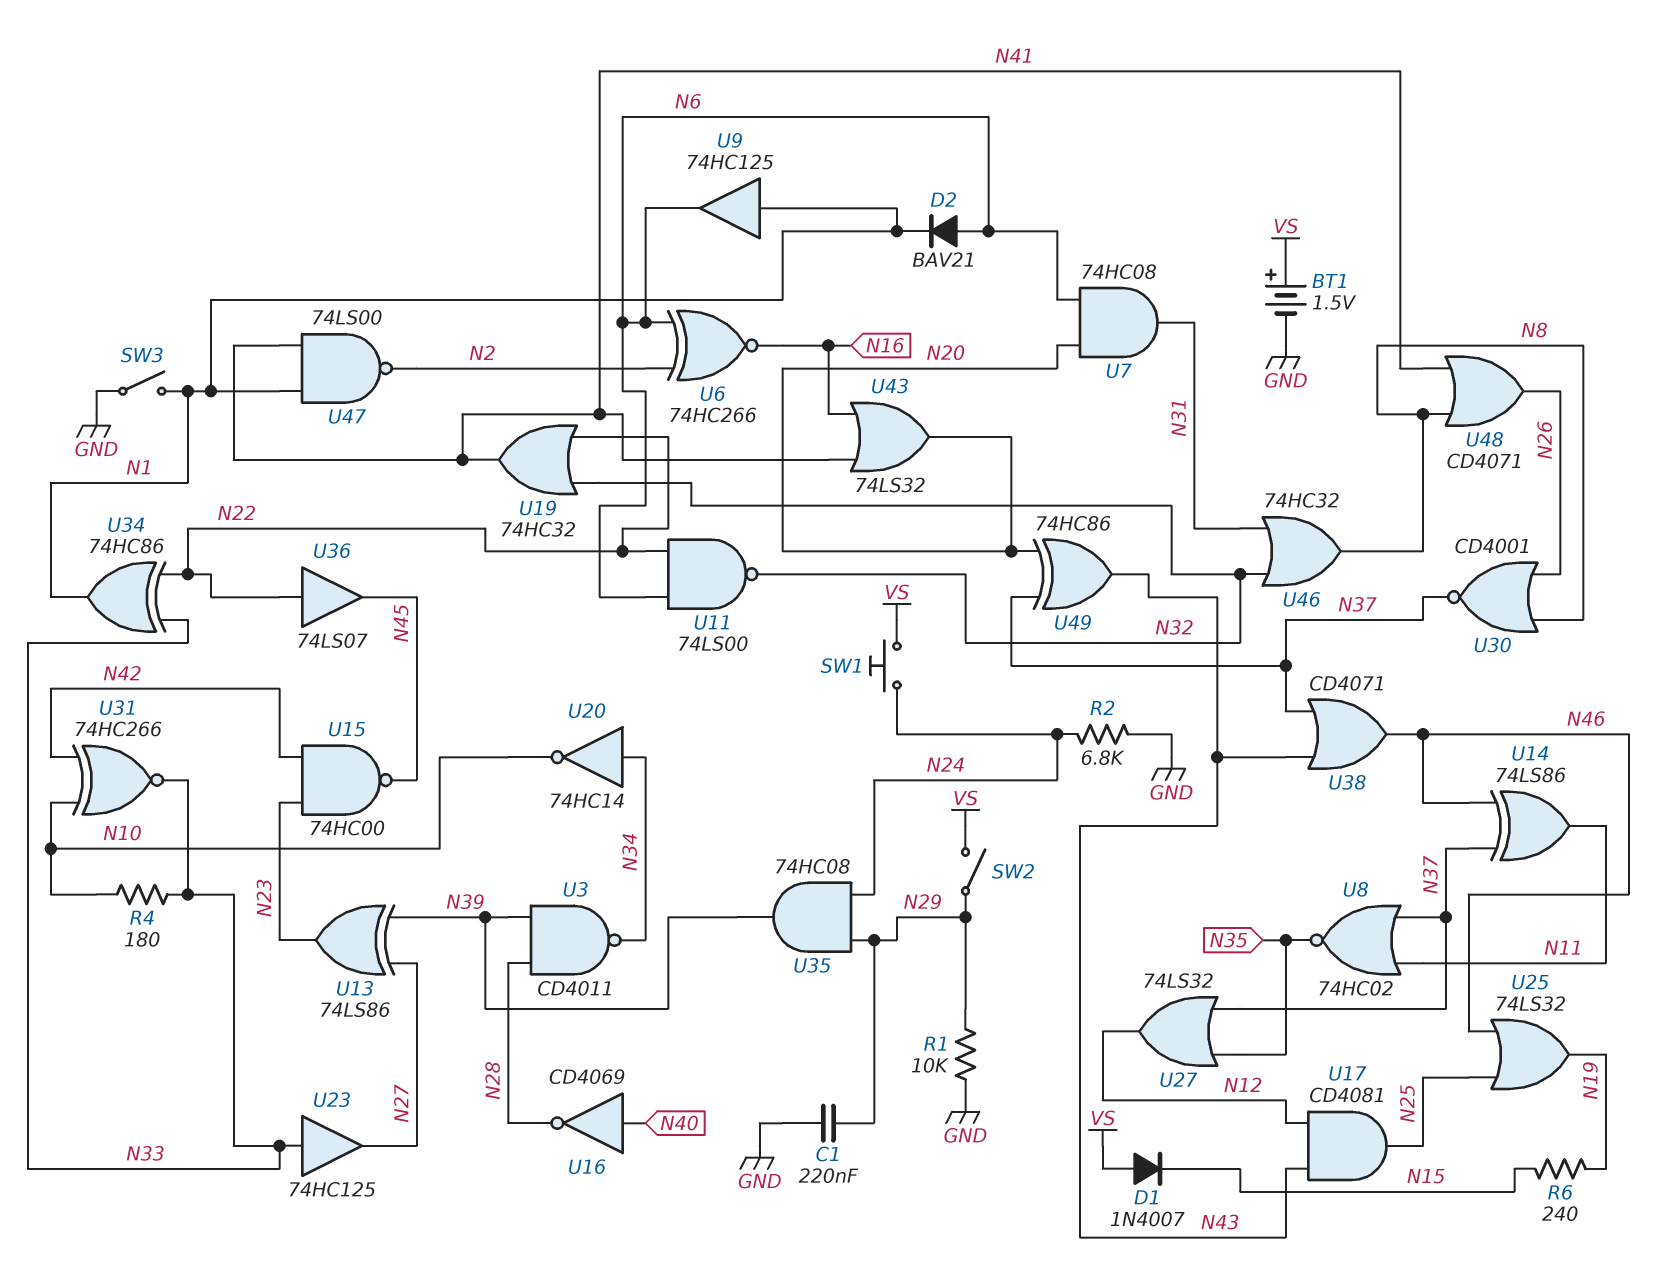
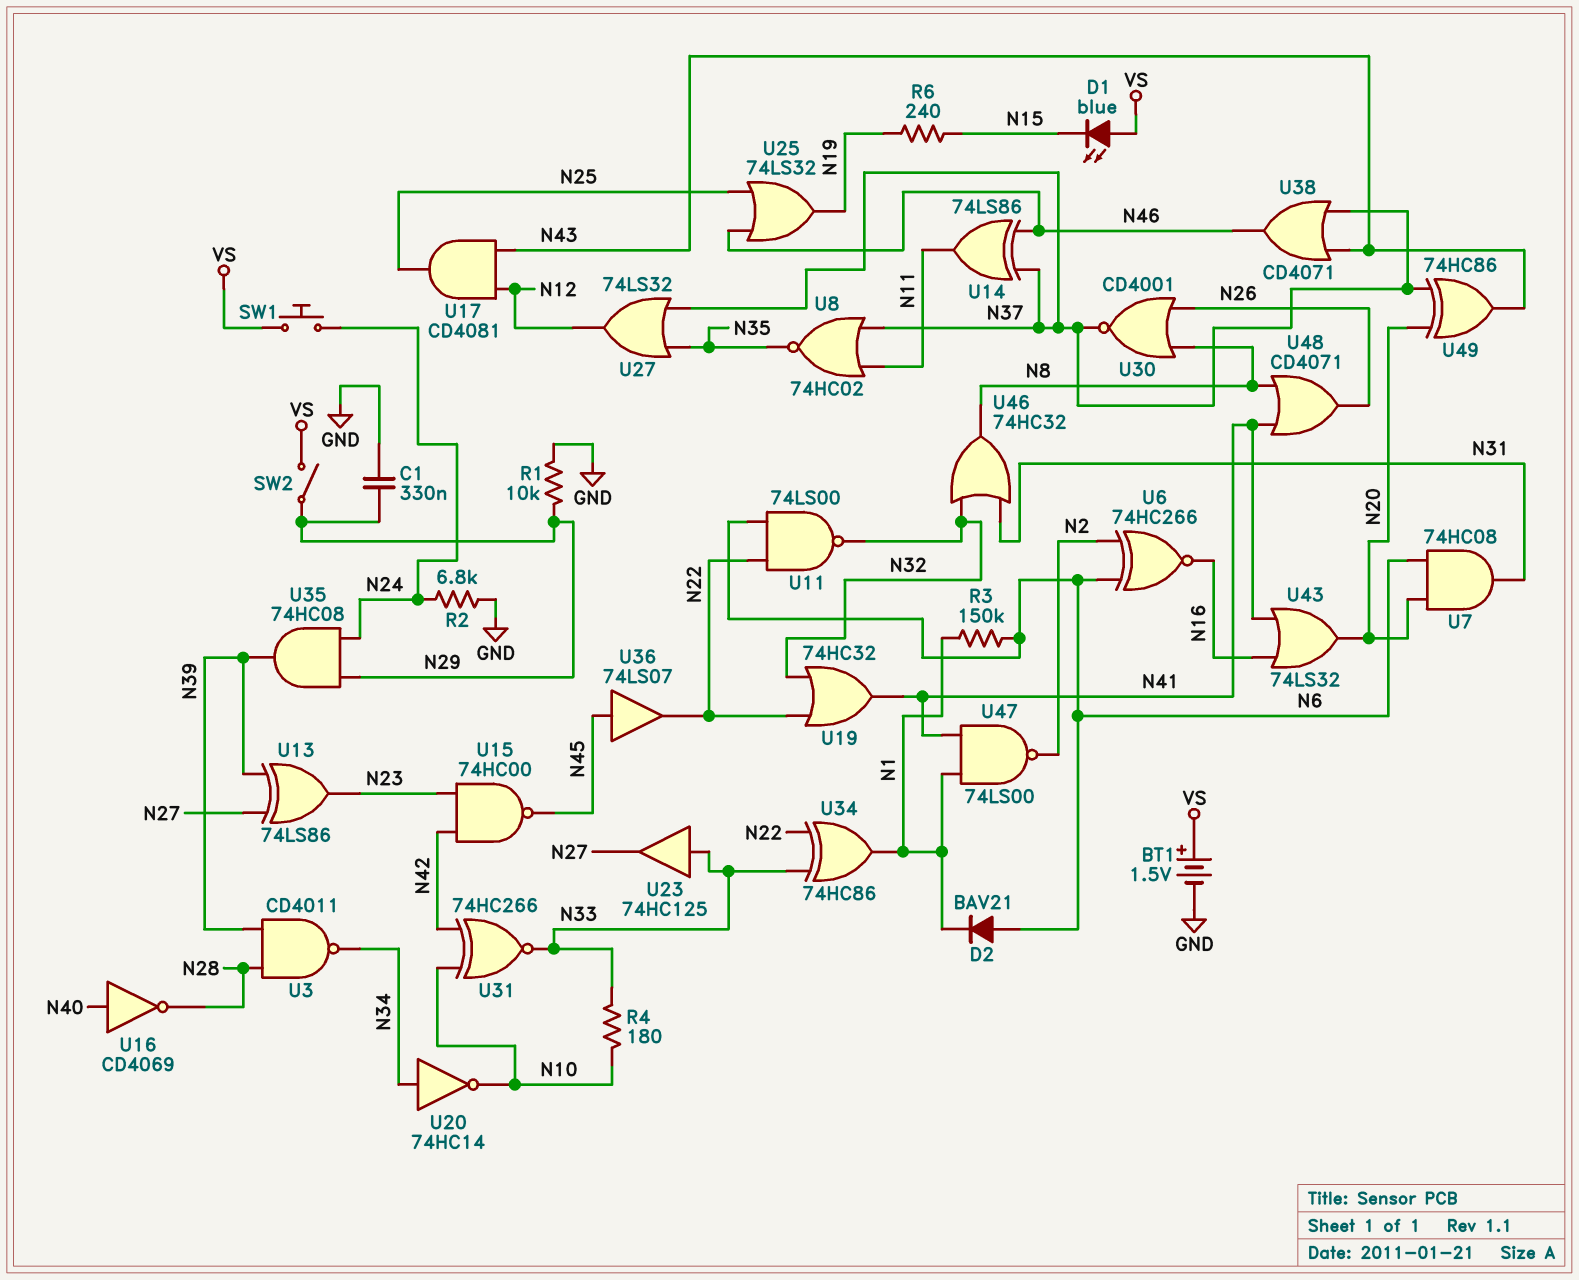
C1: 220nF (GND, N29) -> 330nF (GND, N29)
D1: diode 1N4007 (A VS, K N15) -> LED blue (A VS, K N15)
R3: none -> 150k (N1, N6)
SW3: switch (GND, N1) -> none
U9: buffer 74HC125 (in N1, out N6) -> none
U36: buffer 74LS07 (in N22, out N45) -> buffer 74LS07 (in N45, out N22)

